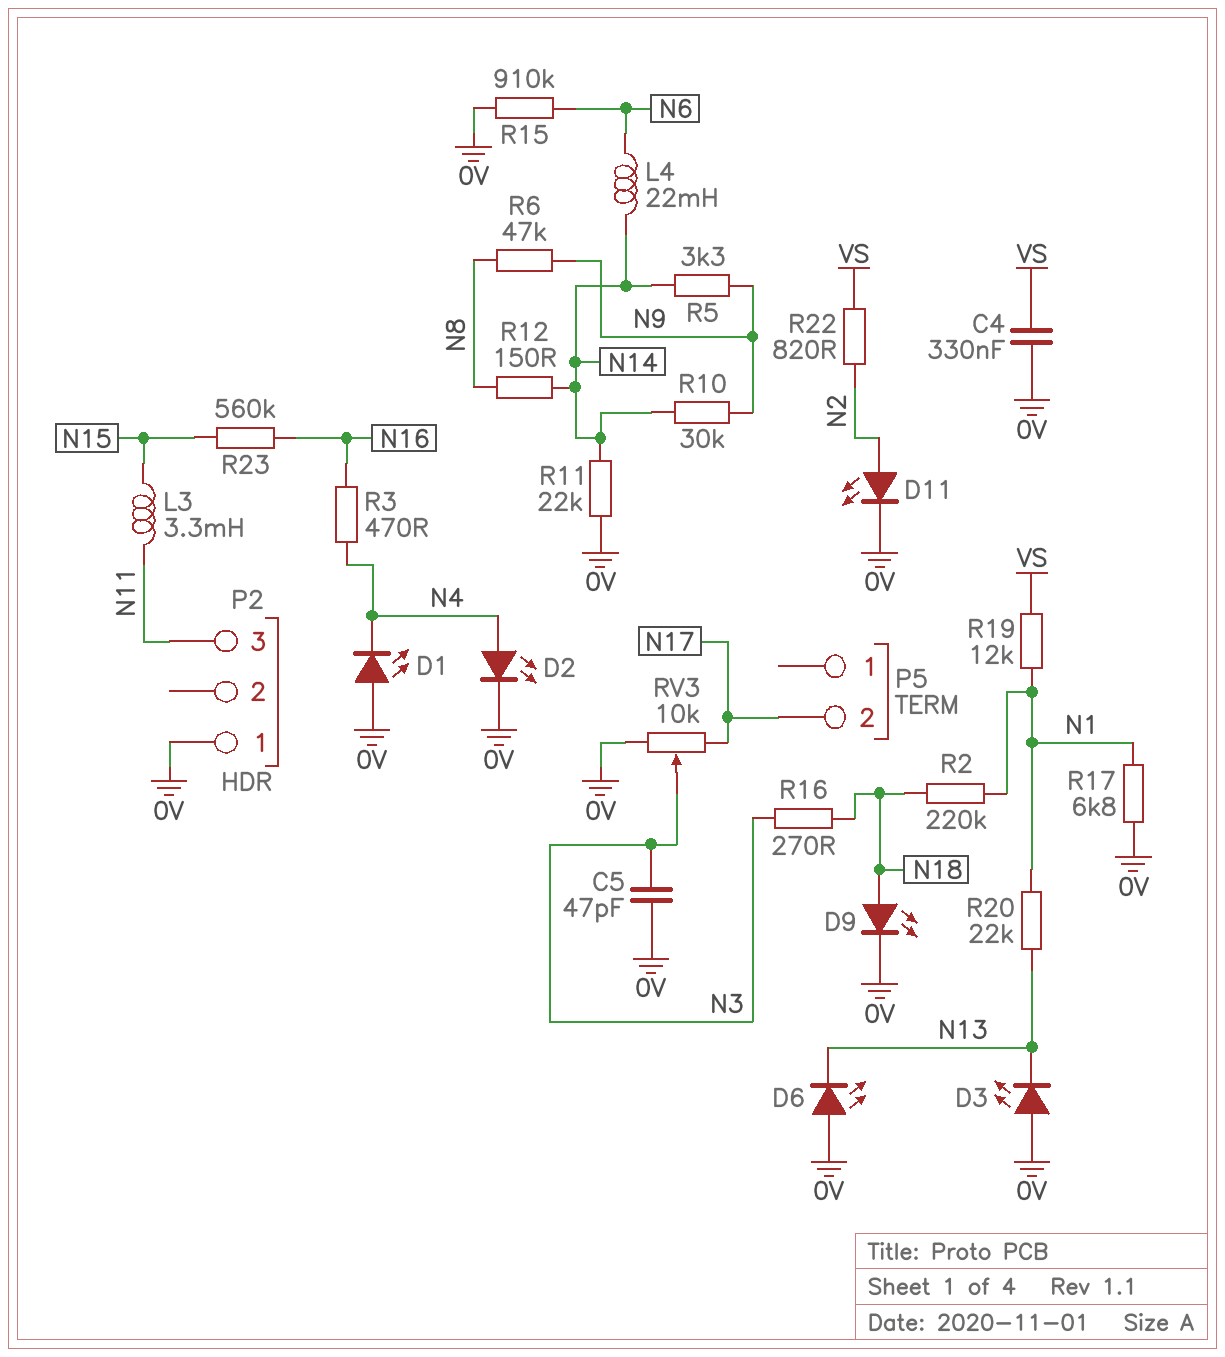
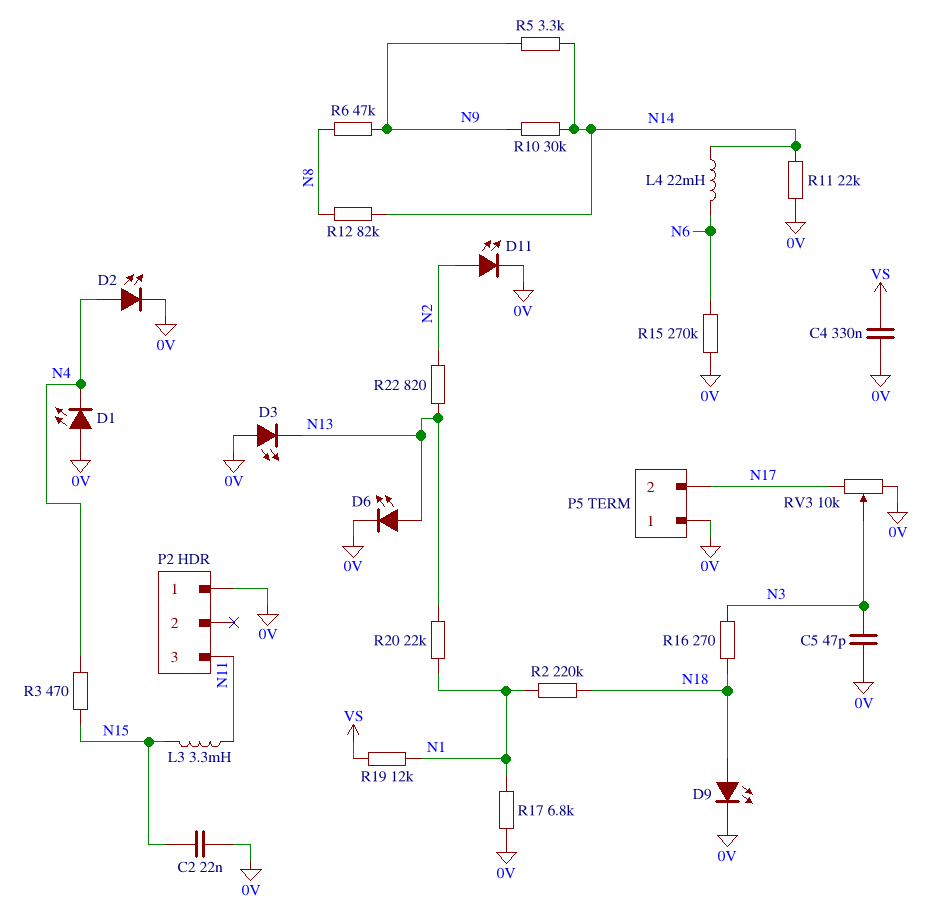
C2: none -> 22nF (0V, N15)
D6: LED (A 0V, K N13) -> LED (A N13, K 0V)
P5 pin 1: none -> 0V
R3: 470 (N4, N16) -> 470 (N4, N15)
R12: 150 (N8, N14) -> 82k (N8, N14)
R15: 910k (0V, N6) -> 270k (0V, N6)
R22: 820 (N2, VS) -> 820 (N2, N13)
R23: 560k (N15, N16) -> none

